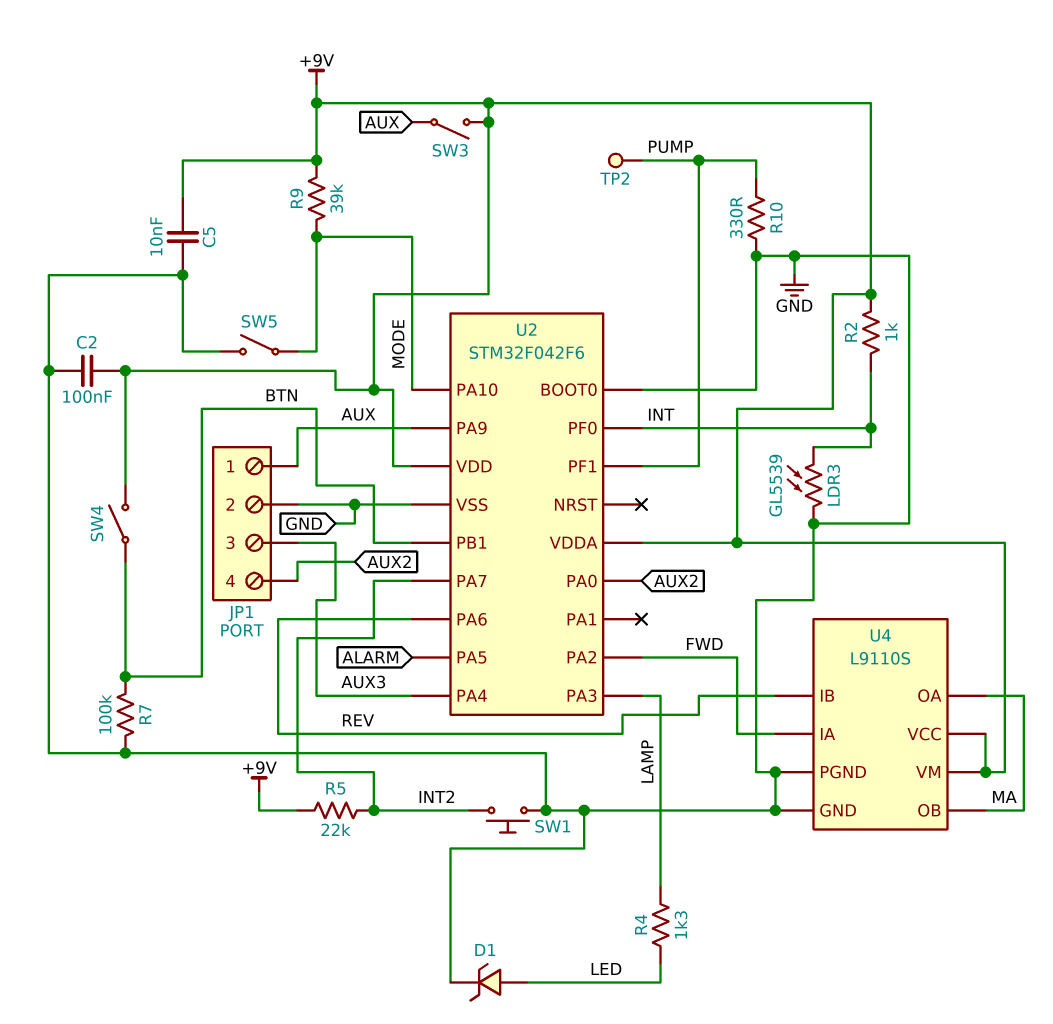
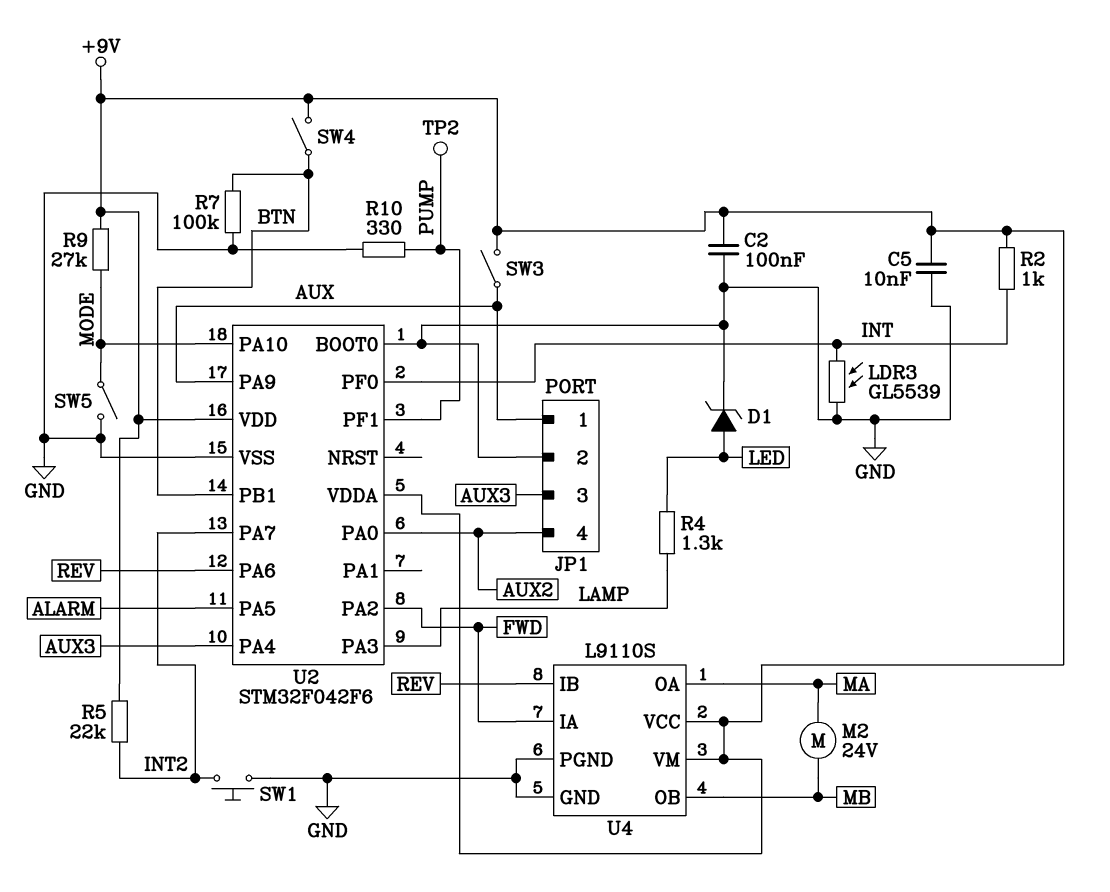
M2: none -> motor 24V (MA, MB)
R9: 39k (+9V, MODE) -> 27k (+9V, MODE)
U4 pin OB: MA -> MB

